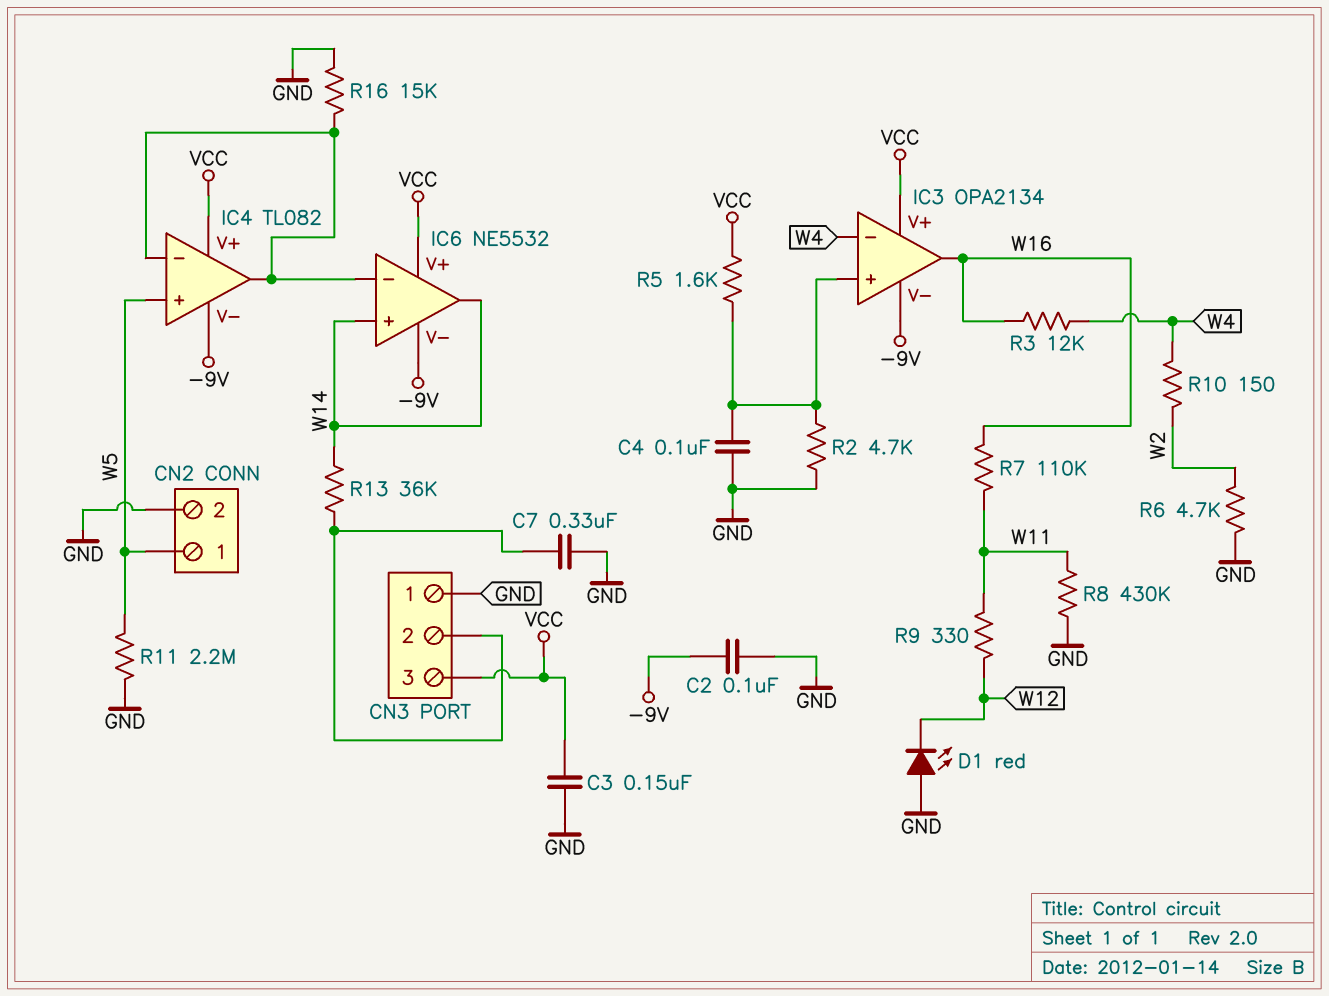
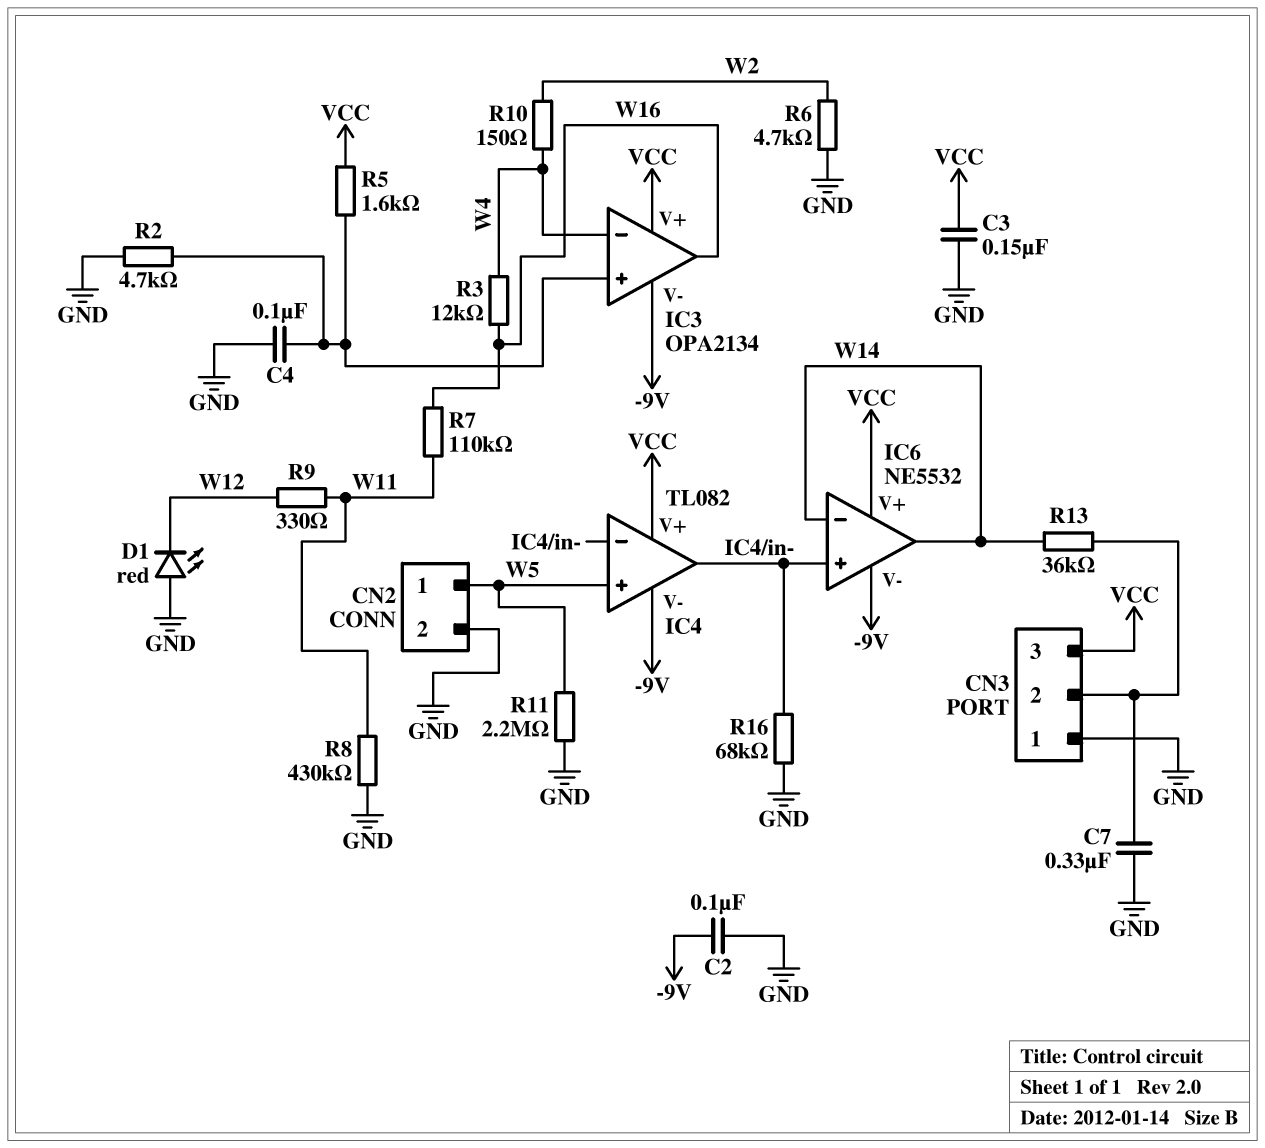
IC6 pin in+: W14 -> IC4/in-
IC6 pin in-: IC4/in- -> W14
R16: 15k (GND, IC4/in-) -> 68k (GND, IC4/in-)

